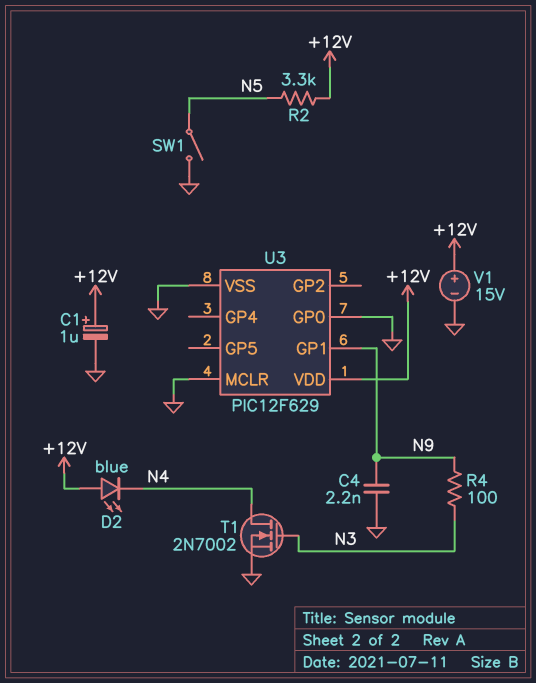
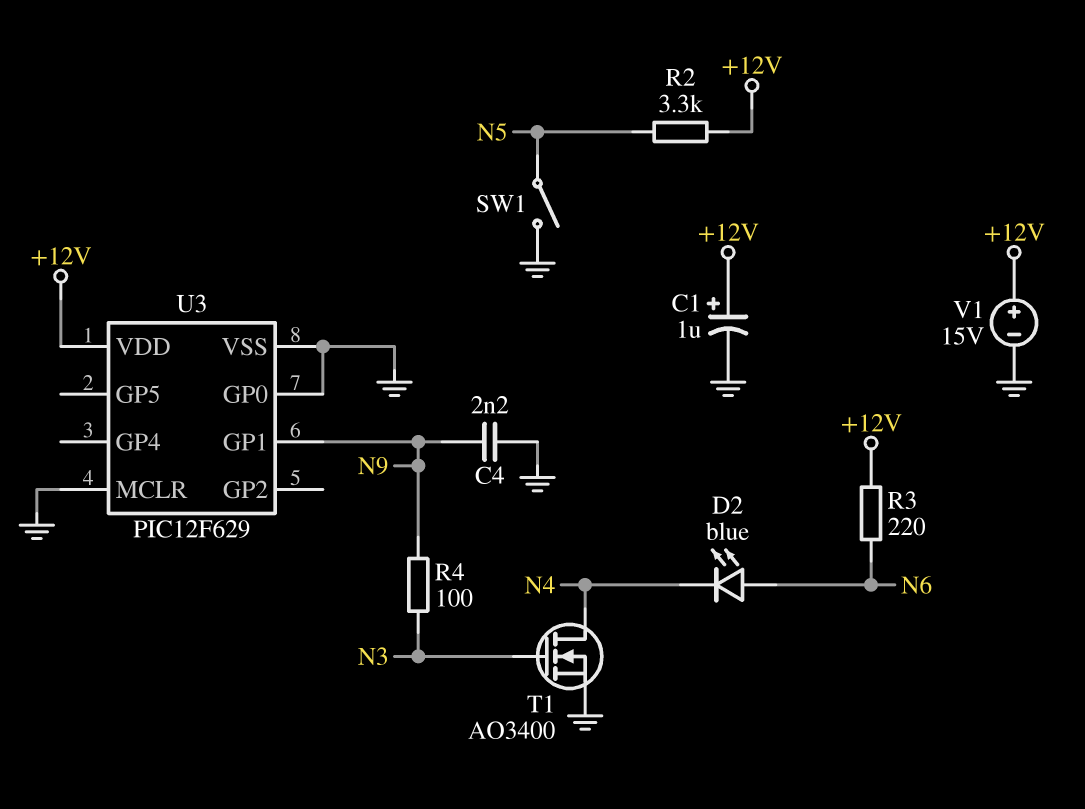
D2: LED blue (A +12V, K N4) -> LED blue (A N6, K N4)
R3: none -> 220 (+12V, N6)
T1: NMOS 2N7002 (G N3, D N4, S GND) -> NMOS AO3400 (G N3, D N4, S GND)

